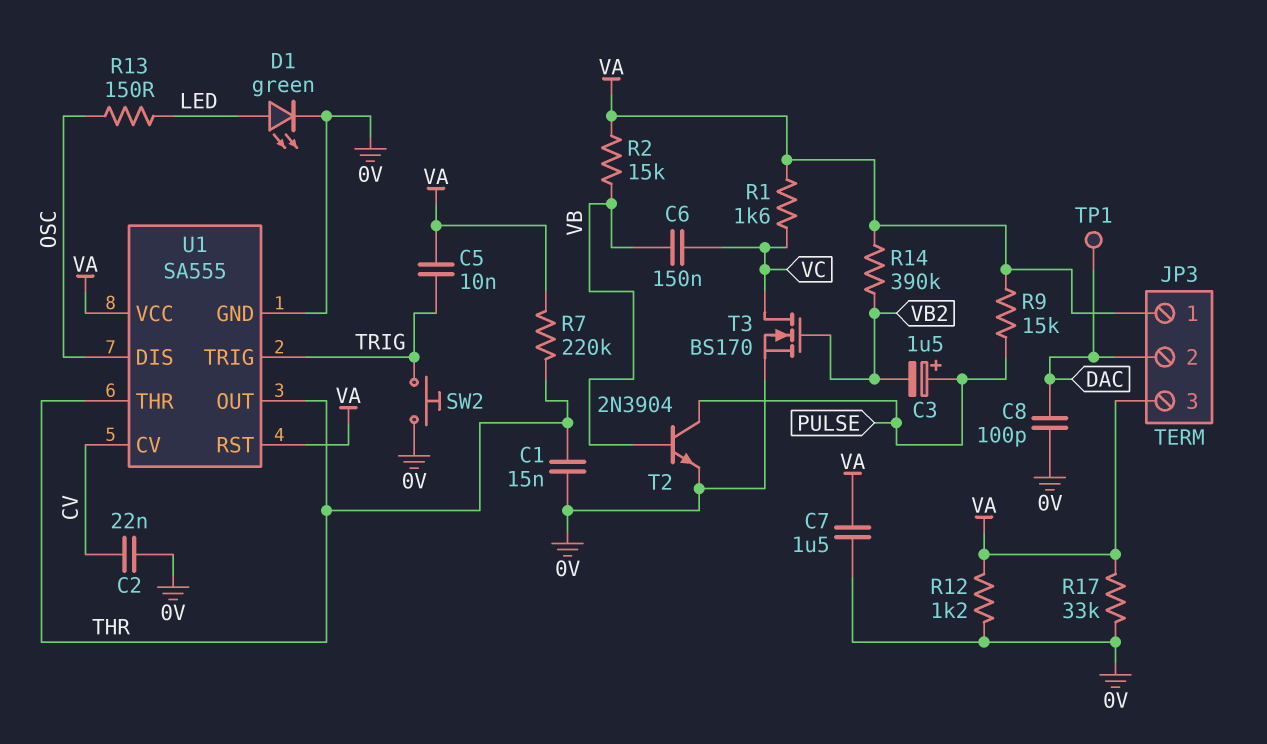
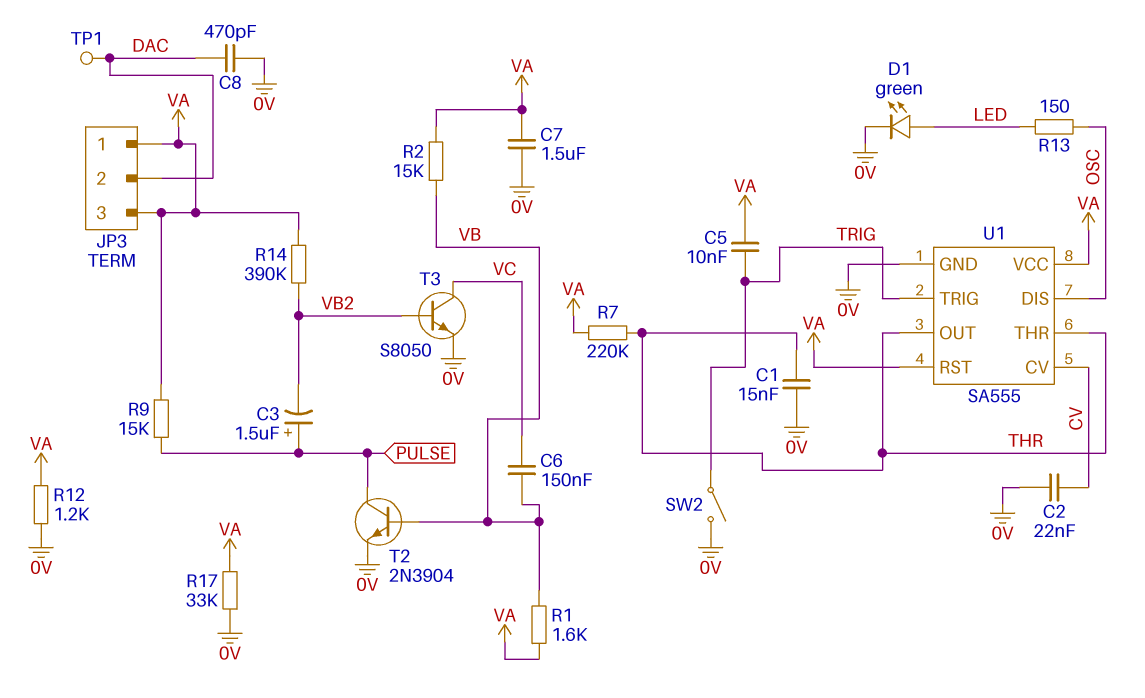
C8: 100pF (0V, DAC) -> 470pF (0V, DAC)
R1: 1.6k (VA, VC) -> 1.6k (VA, VB)
SW2: button (0V, TRIG) -> switch (0V, TRIG)
T3: NMOS BS170 (G VB2, D VC, S 0V) -> NPN S8050 (B VB2, C VC, E 0V)

